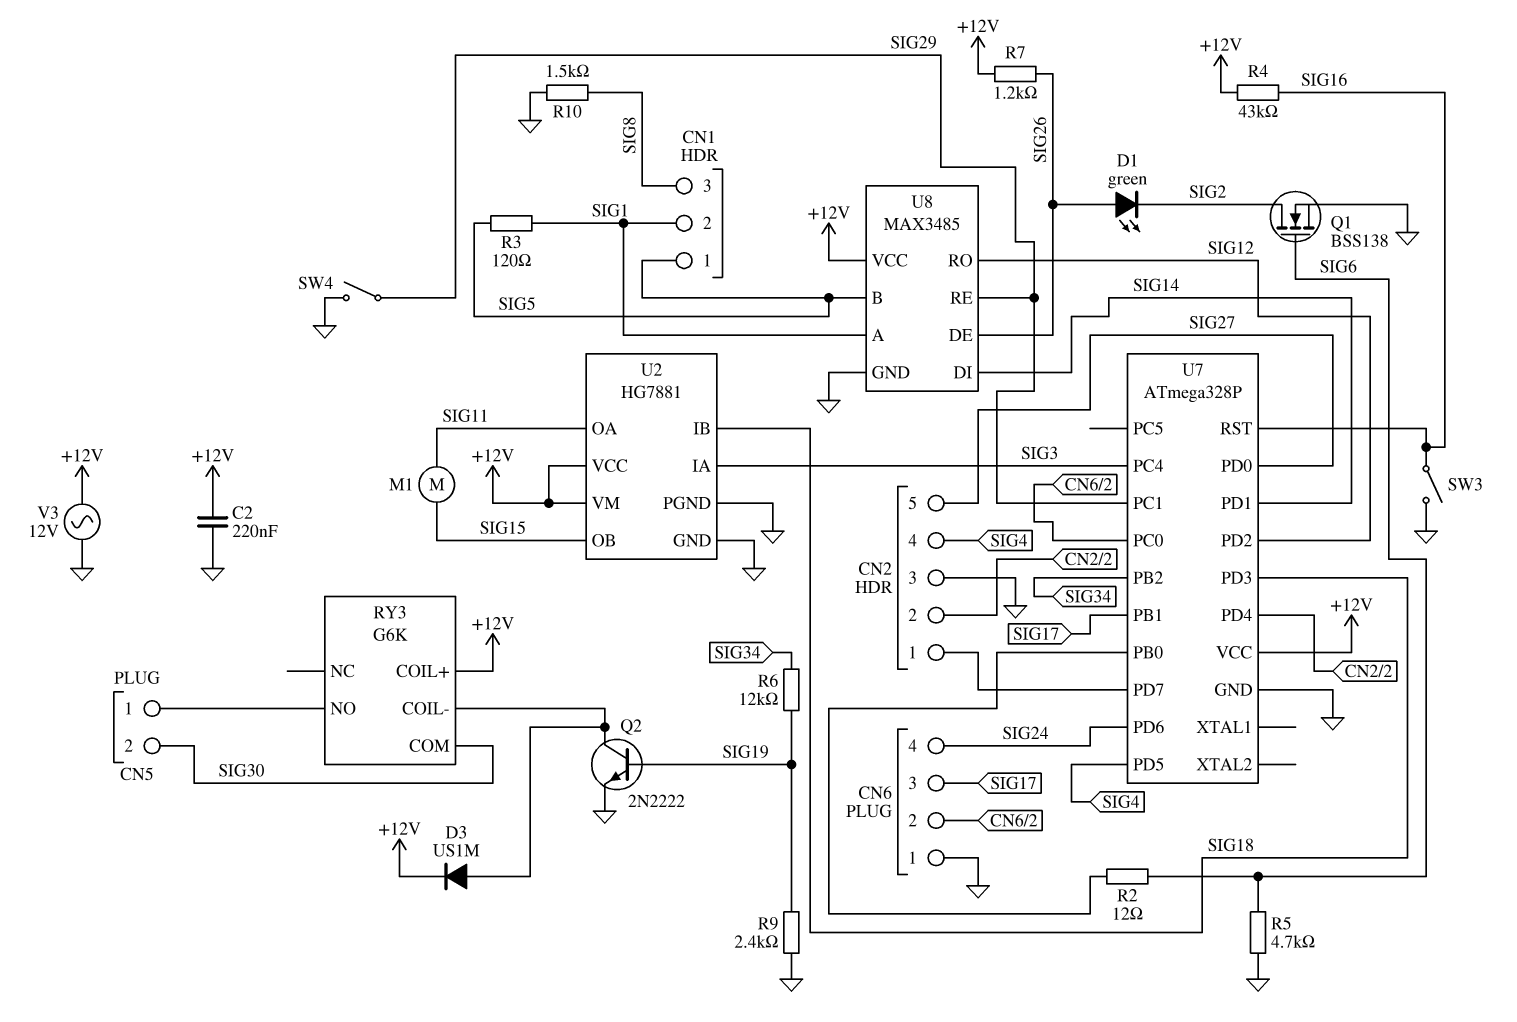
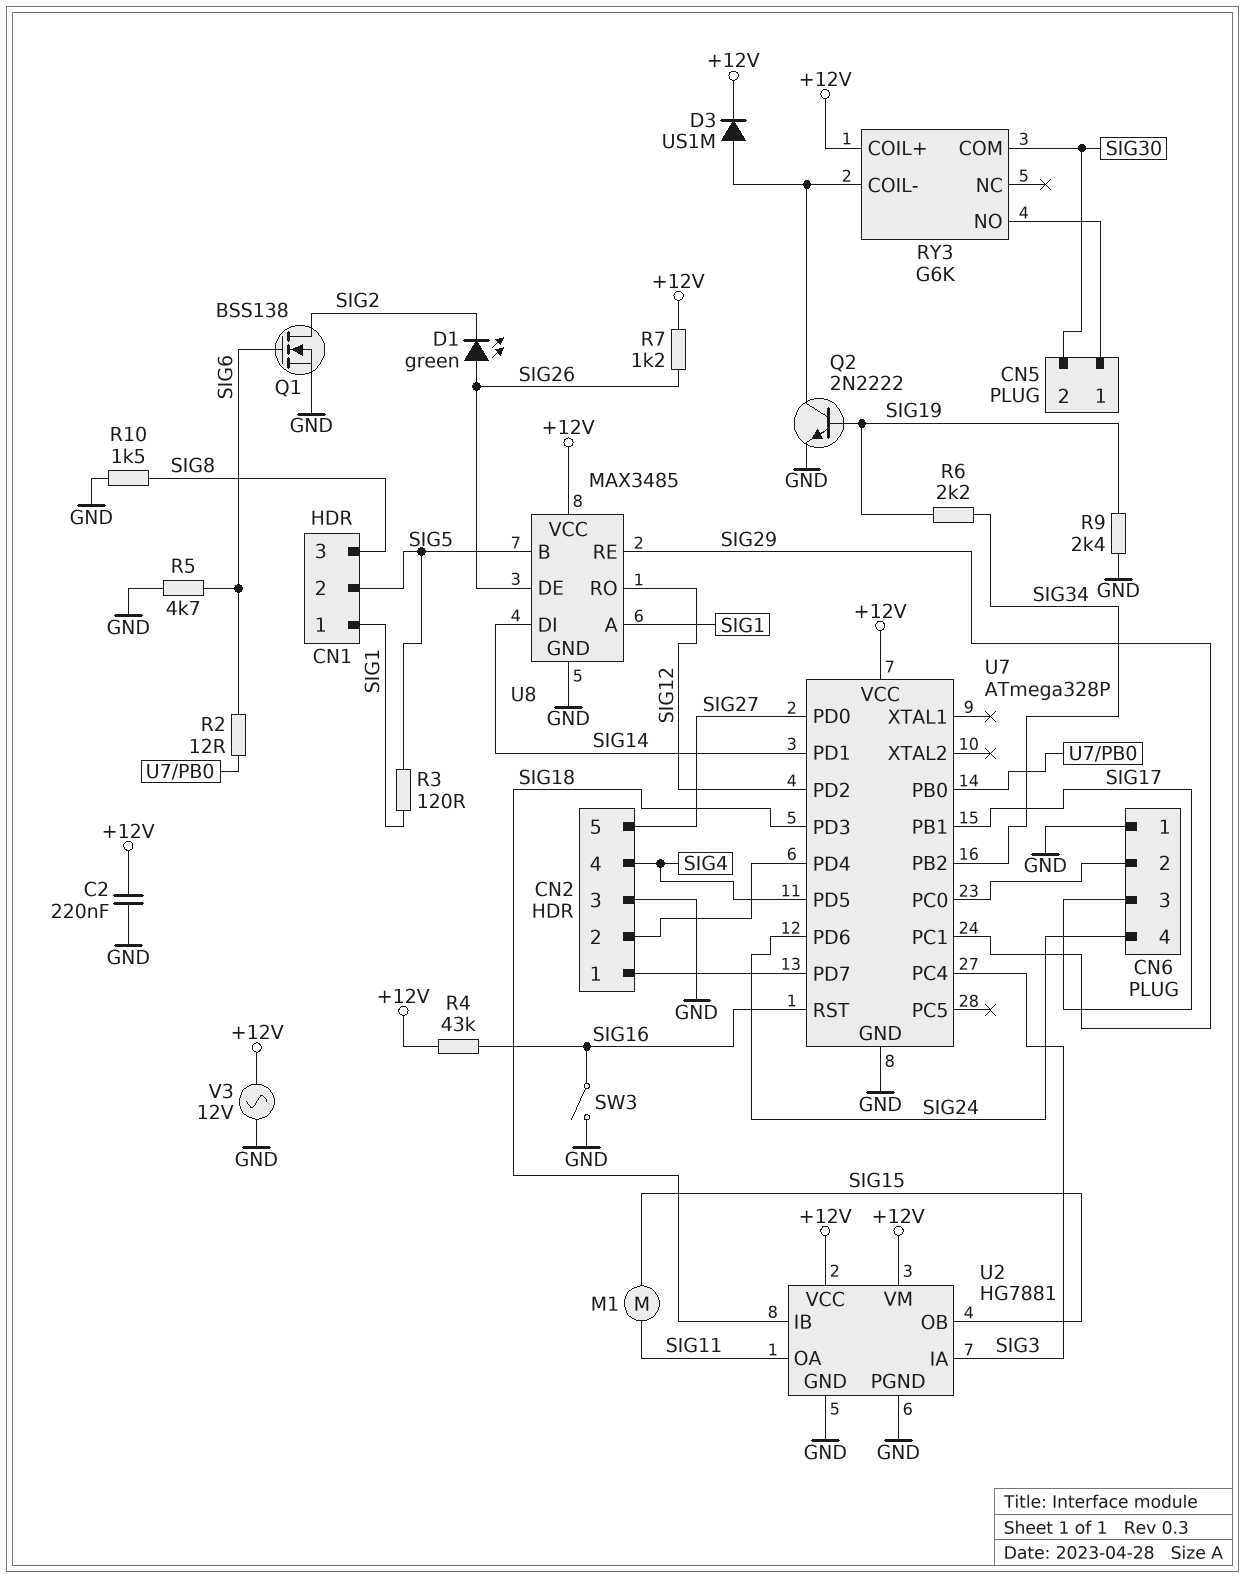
CN1 pin 1: SIG5 -> SIG1
CN1 pin 2: SIG1 -> SIG5
R6: 12k (SIG19, SIG34) -> 2.2k (SIG19, SIG34)
SW4: switch (GND, SIG29) -> none

